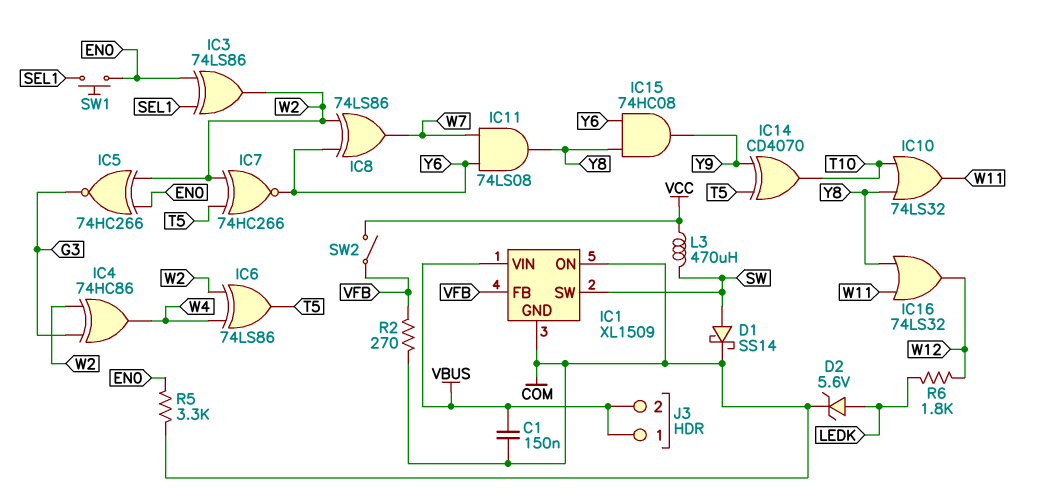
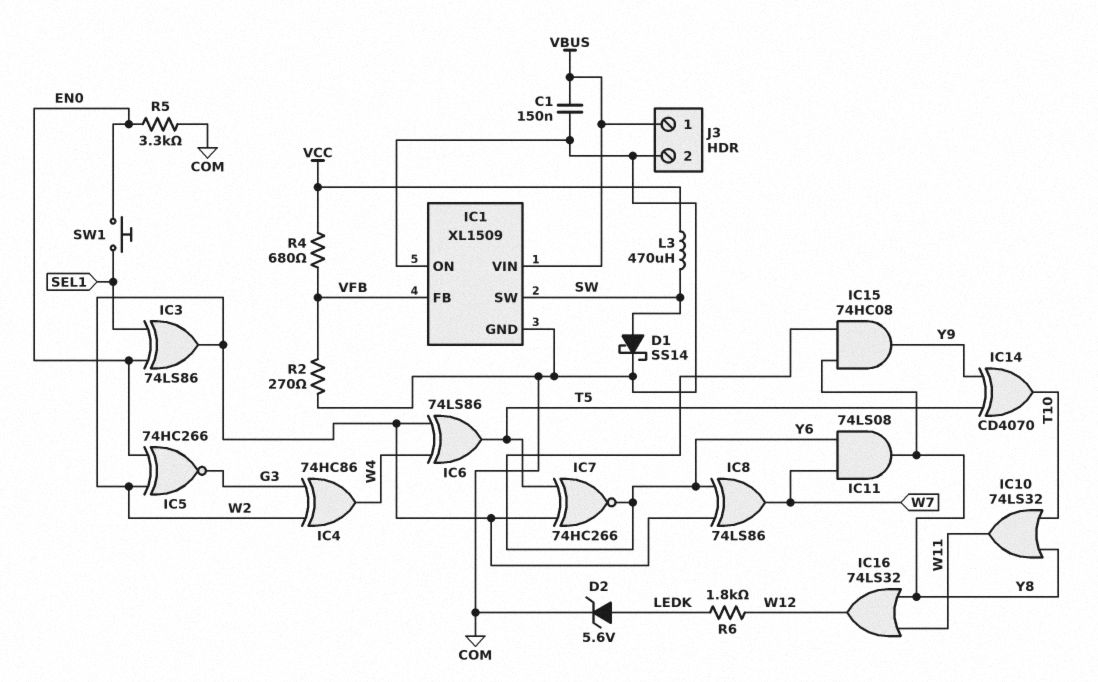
J3 pin 2: VBUS -> COM
R4: none -> 680 (VCC, VFB)
SW2: switch (VCC, VFB) -> none

